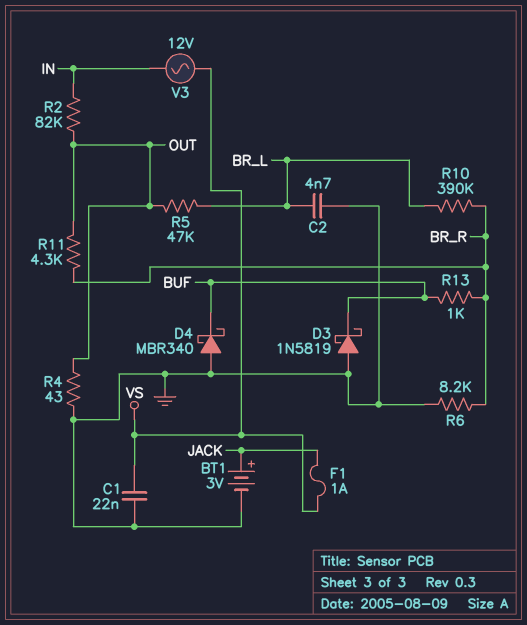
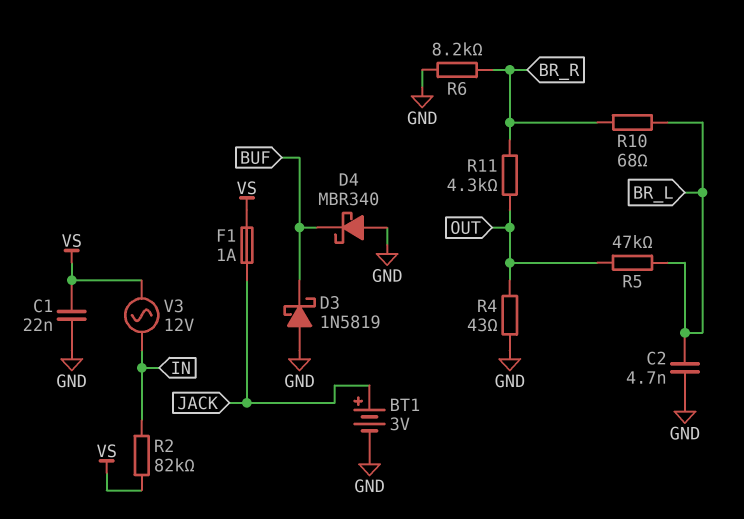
R2: 82k (IN, OUT) -> 82k (IN, VS)
R10: 390k (BR_L, BR_R) -> 68 (BR_L, BR_R)
R13: 1k (BR_R, BUF) -> none

